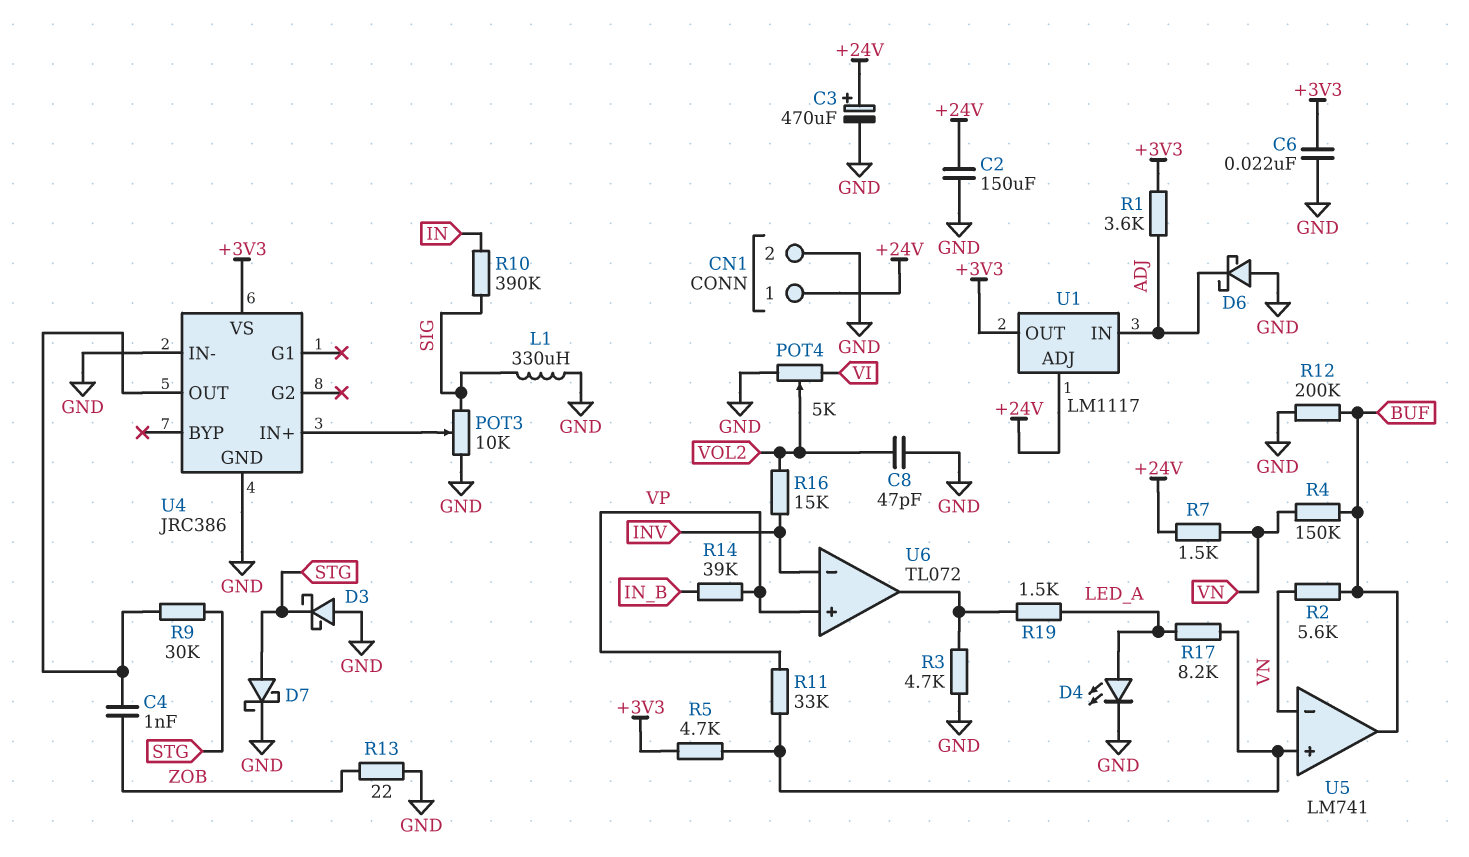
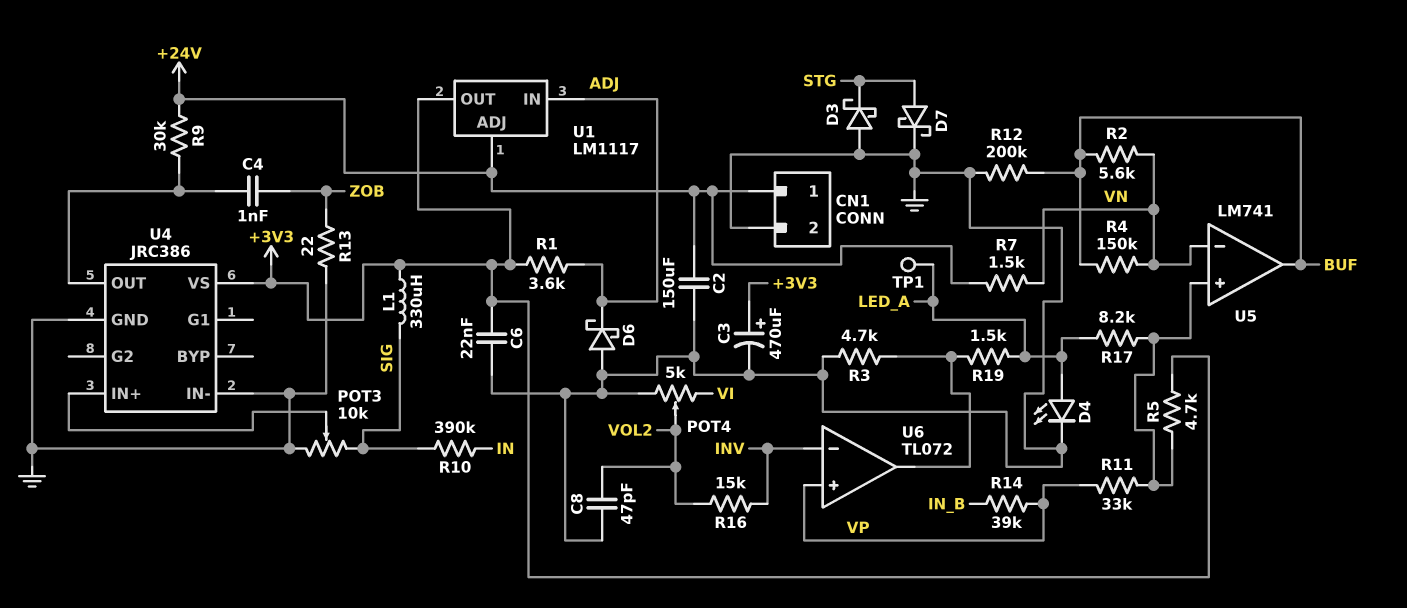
C3: 470uF (plus +24V, minus GND) -> 470uF (plus +3V3, minus GND)
L1: 330uH (GND, SIG) -> 330uH (+3V3, SIG)
R9: 30k (STG, U4/OUT) -> 30k (+24V, U4/OUT)
TP1: none -> test point (LED_A)

